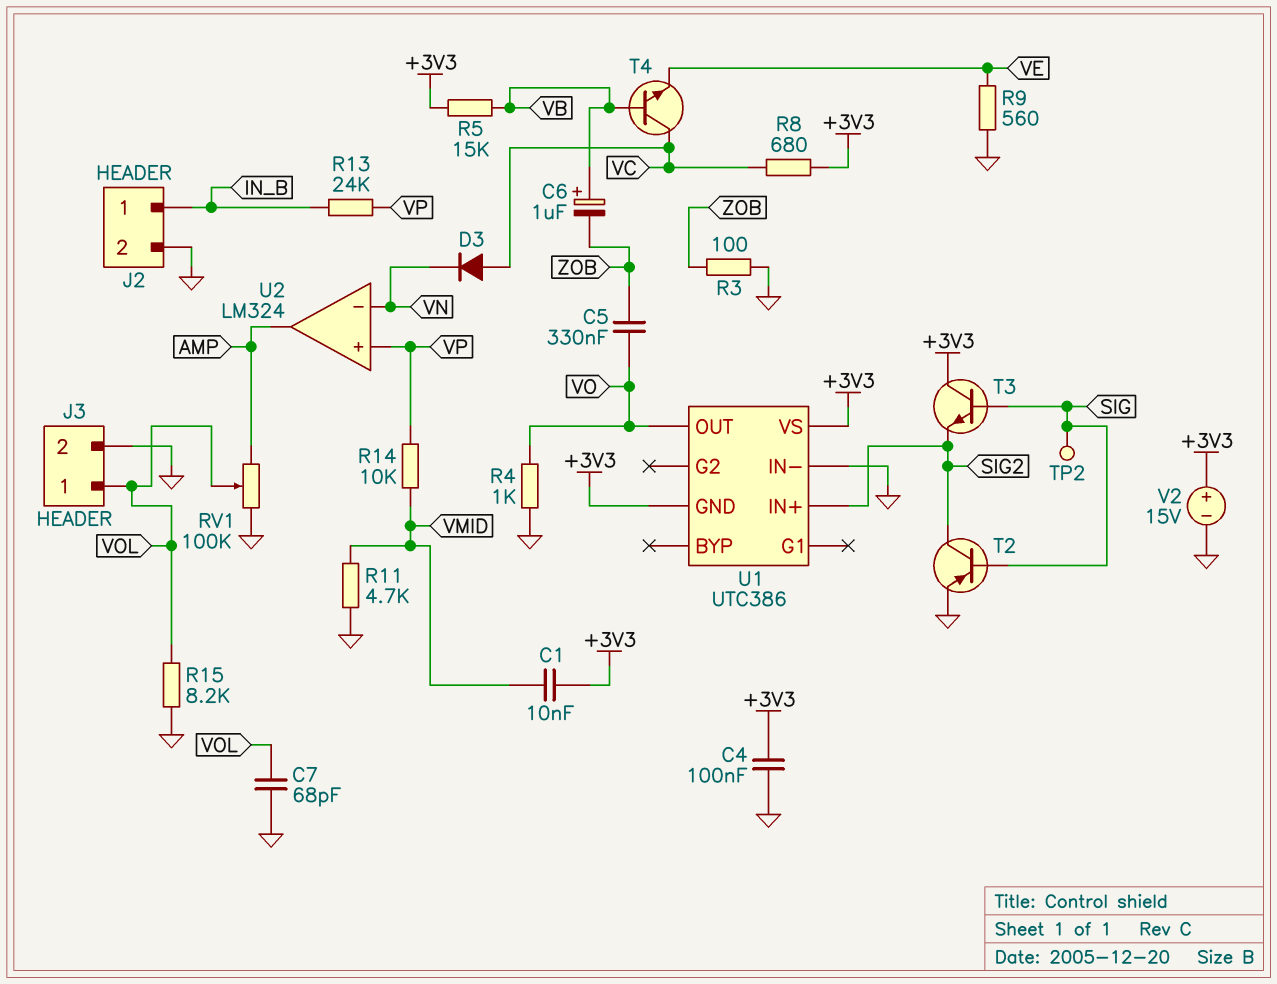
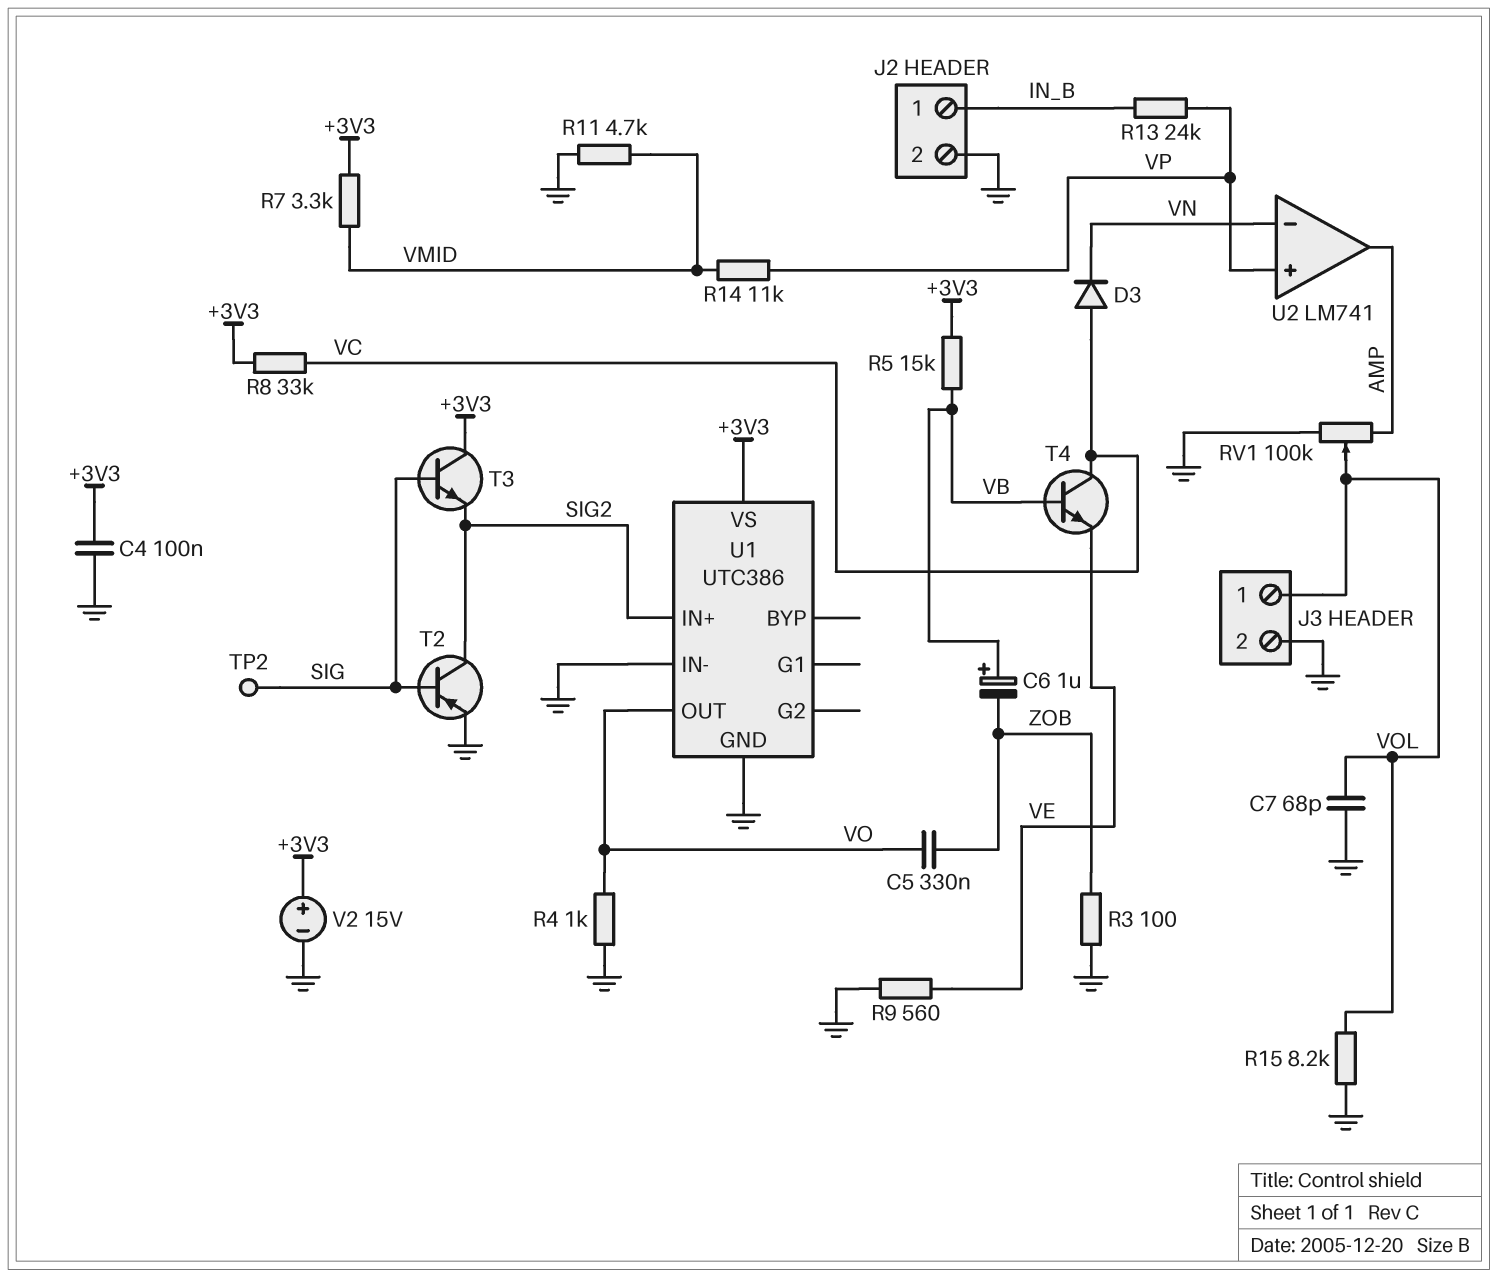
C1: 10nF (+3V3, VMID) -> none
R7: none -> 3.3k (+3V3, VMID)
R8: 680 (+3V3, VC) -> 33k (+3V3, VC)
R14: 10k (VMID, VP) -> 11k (VMID, VP)
U1 pin GND: +3V3 -> GND
U2: LM324 -> LM741

